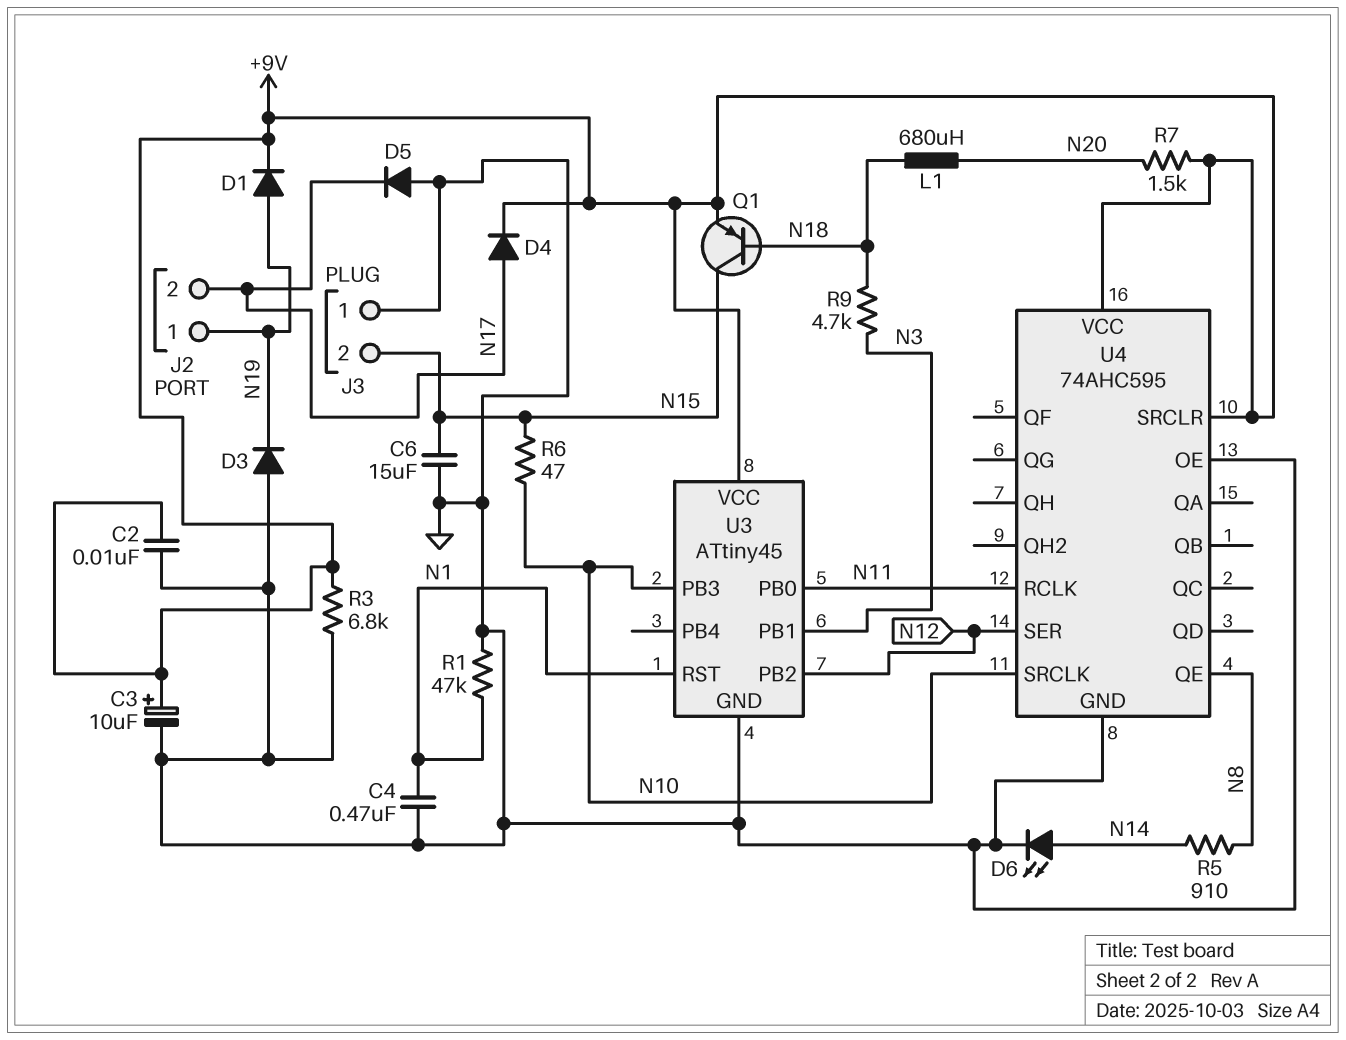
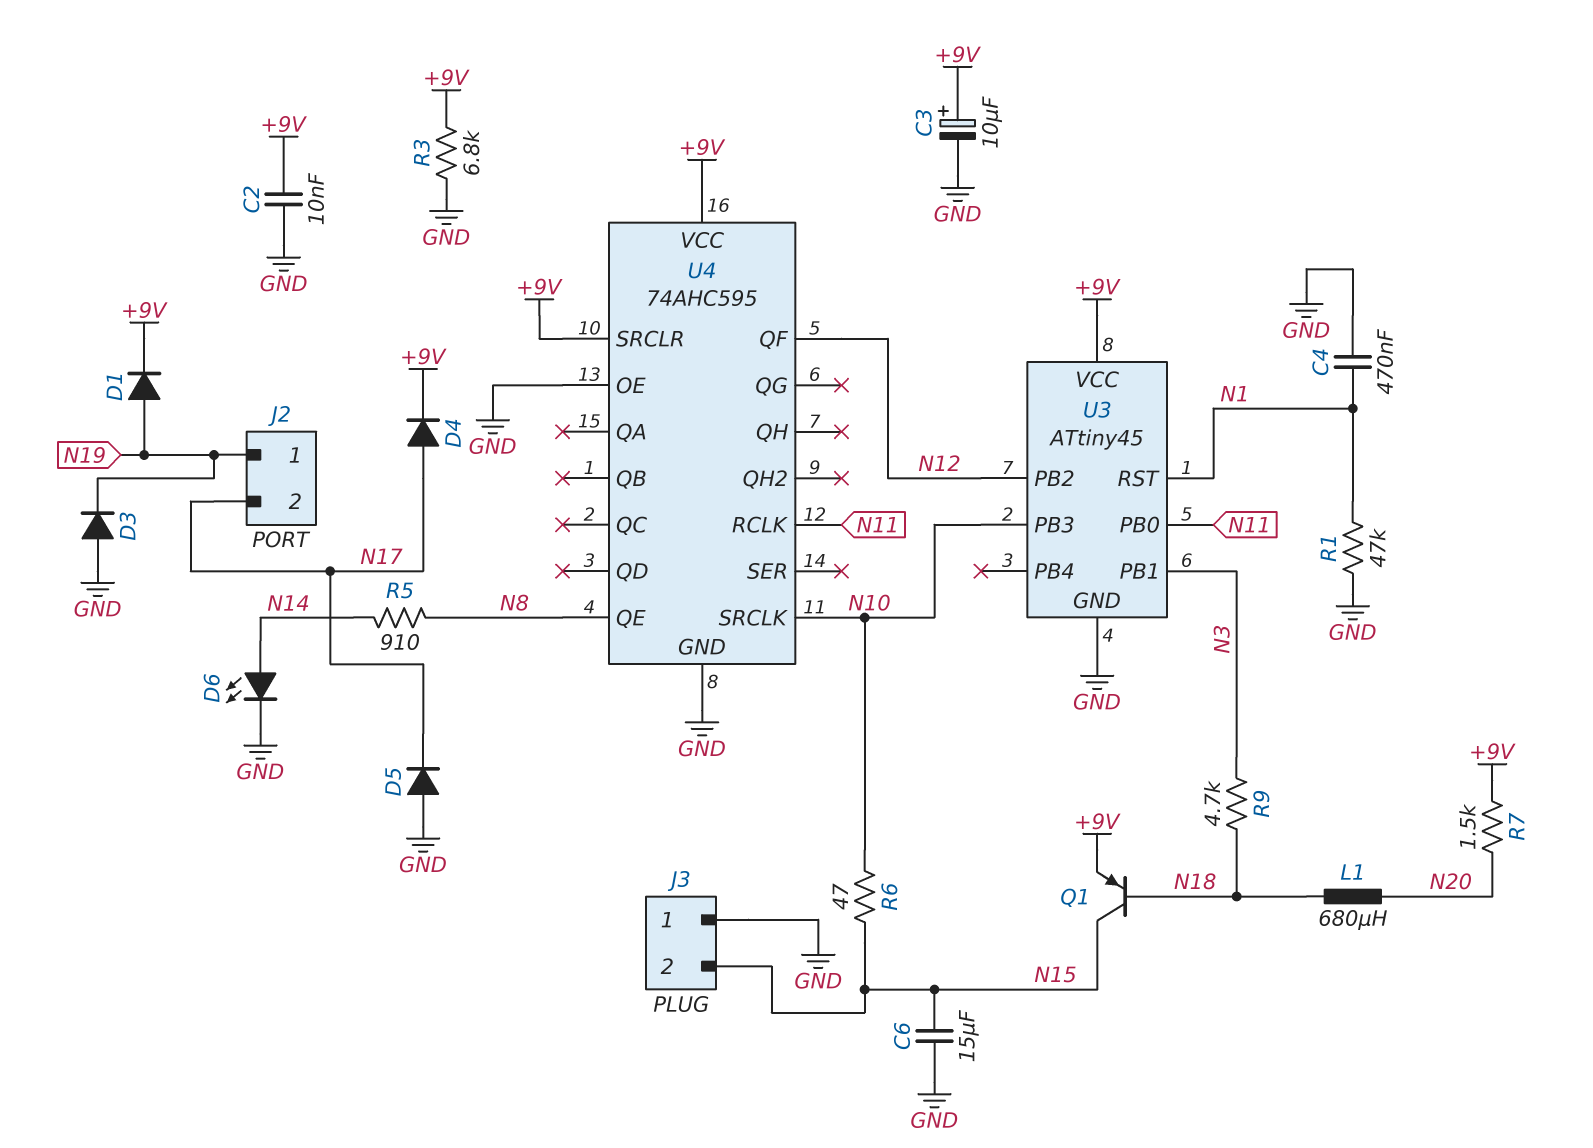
U4 pin QF: none -> N12
U4 pin SER: N12 -> none

